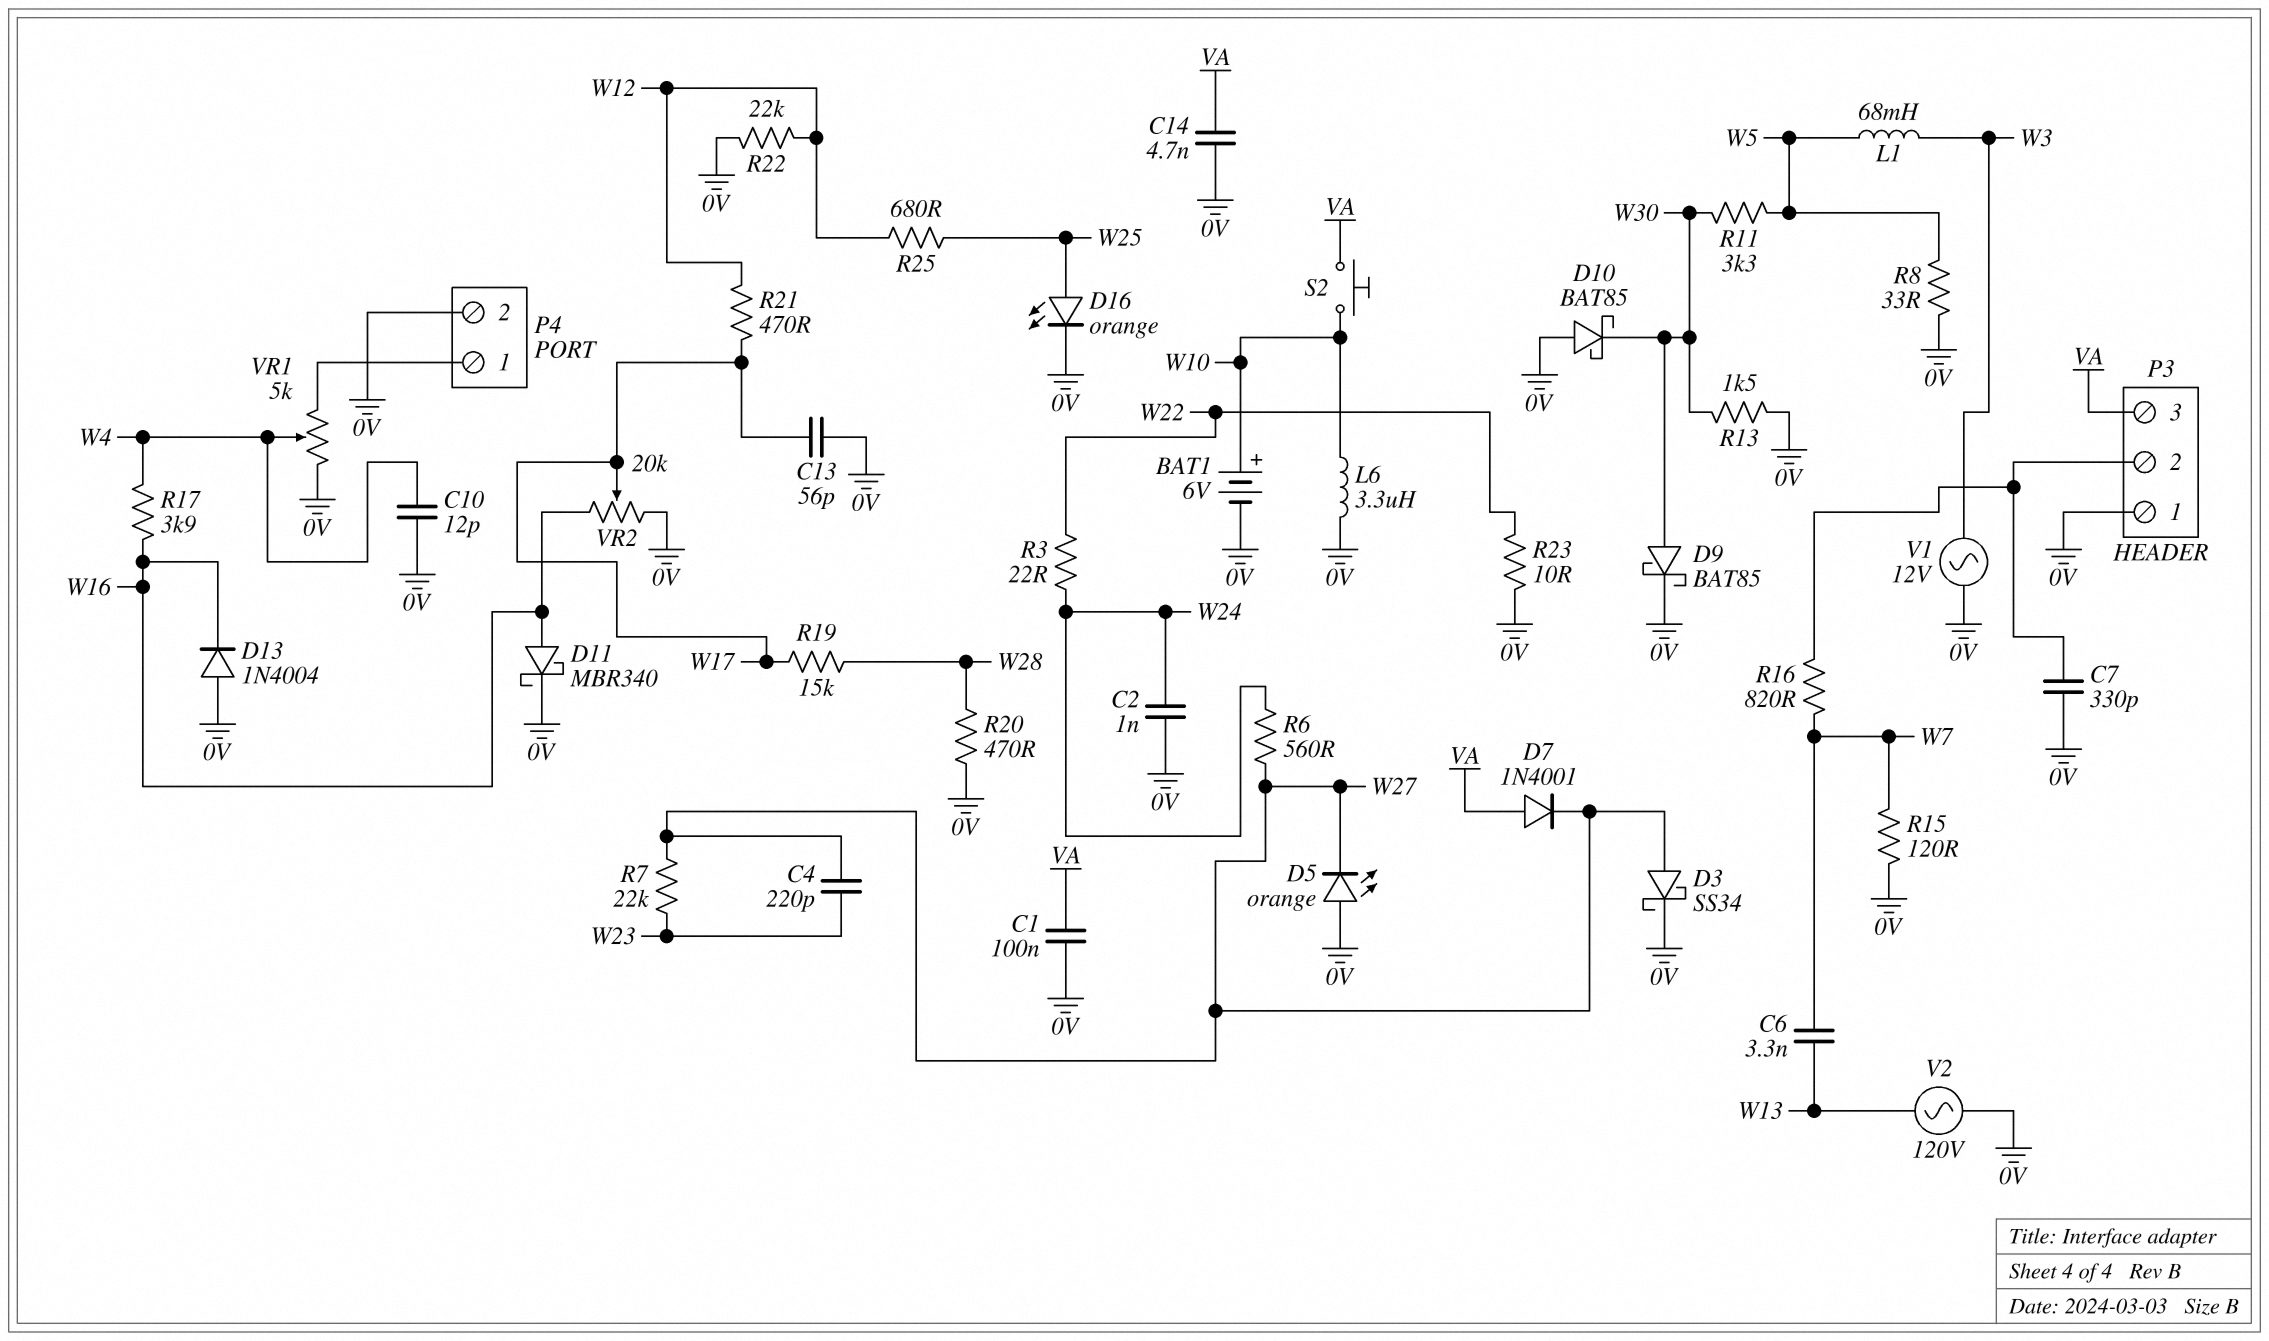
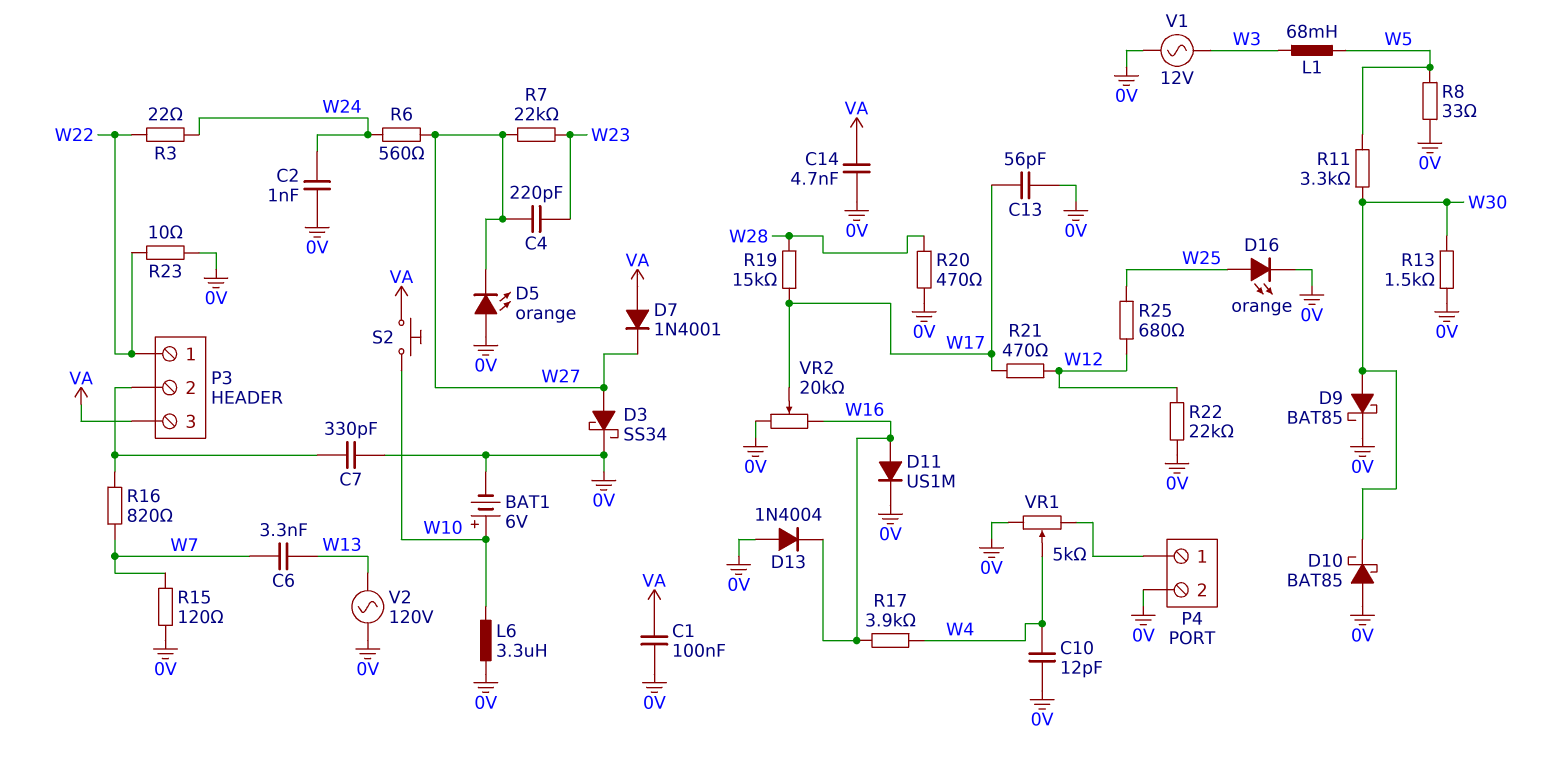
D11: schottky MBR340 (A W16, K 0V) -> diode US1M (A W16, K 0V)
P3 pin 1: 0V -> W22

